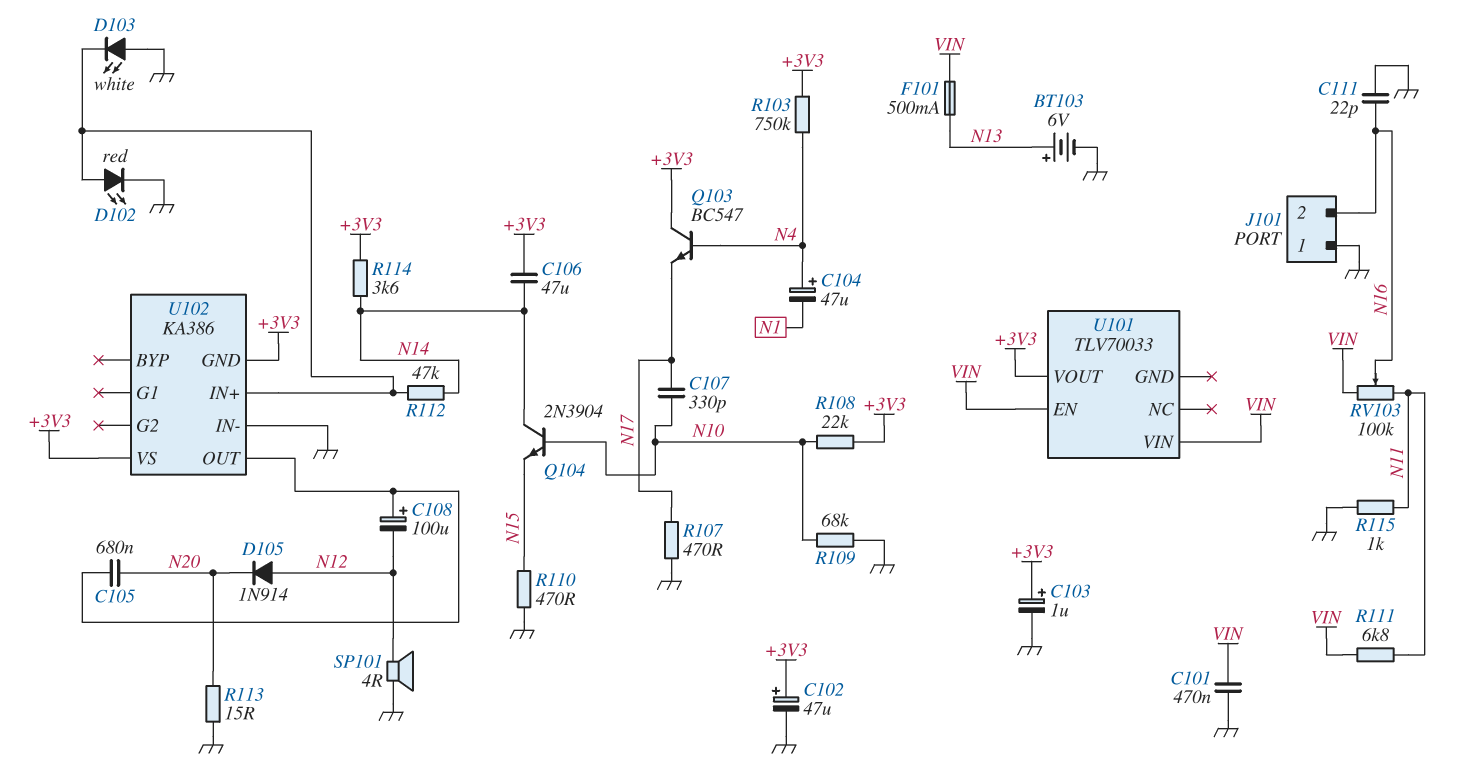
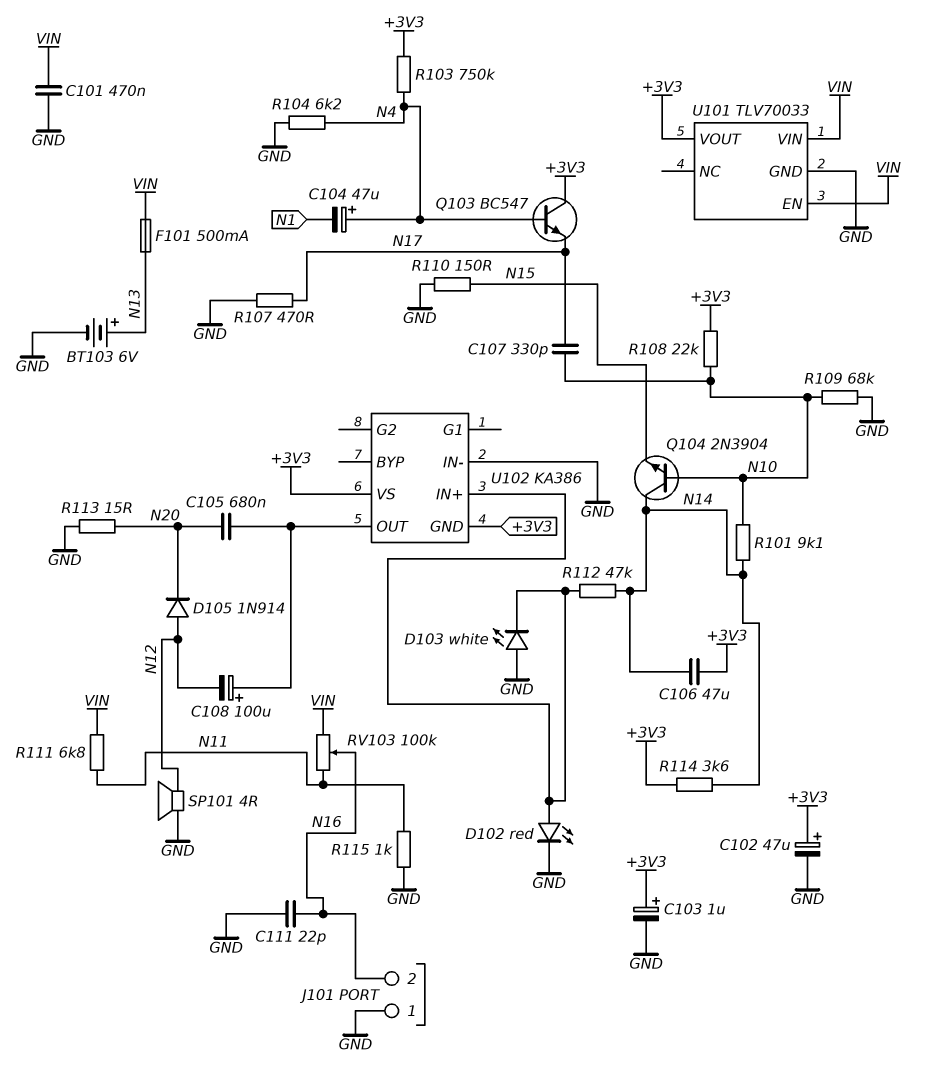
R101: none -> 9.1k (N10, N14)
R104: none -> 6.2k (GND, N4)
R110: 470 (GND, N15) -> 150 (GND, N15)
U101 pin GND: none -> GND

